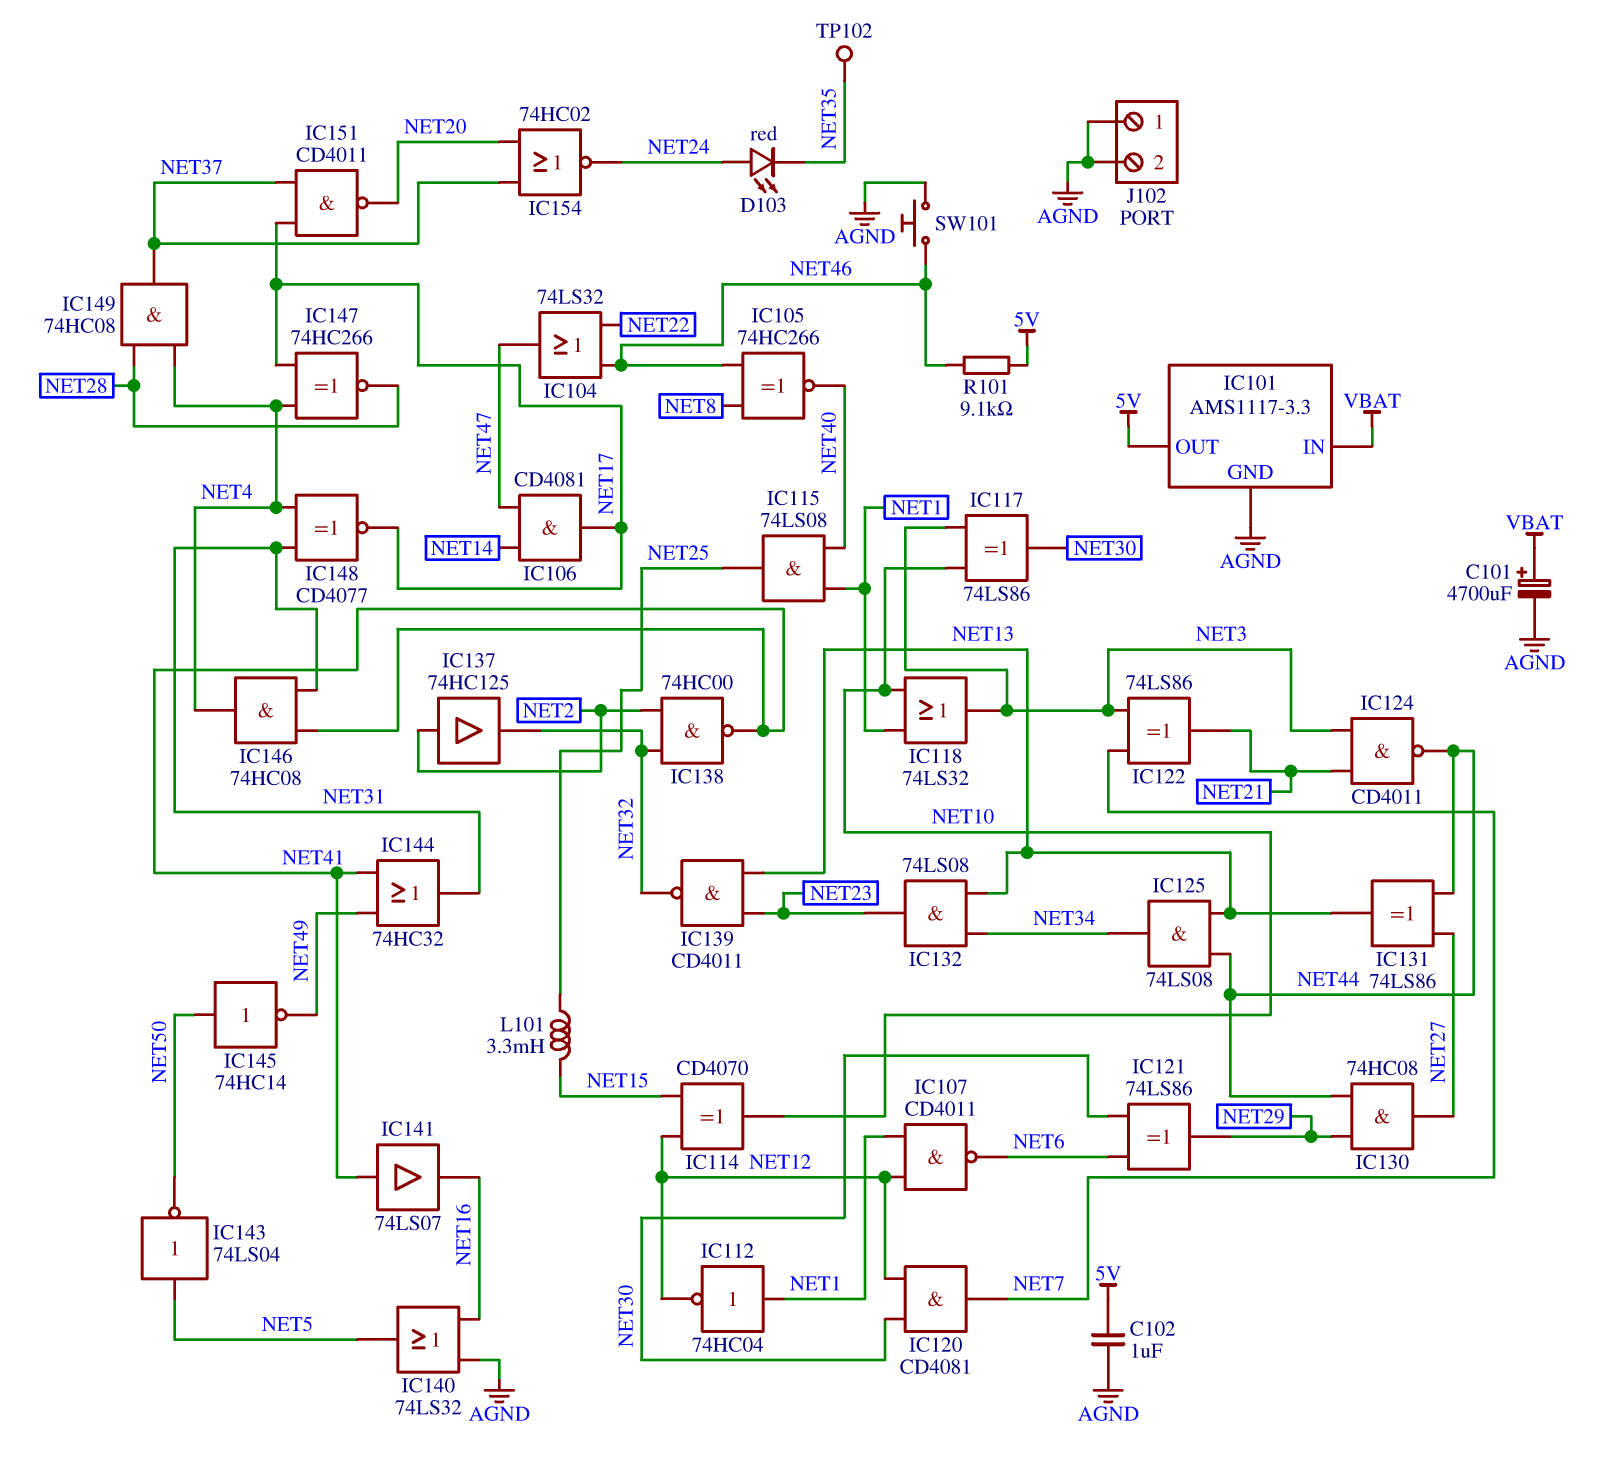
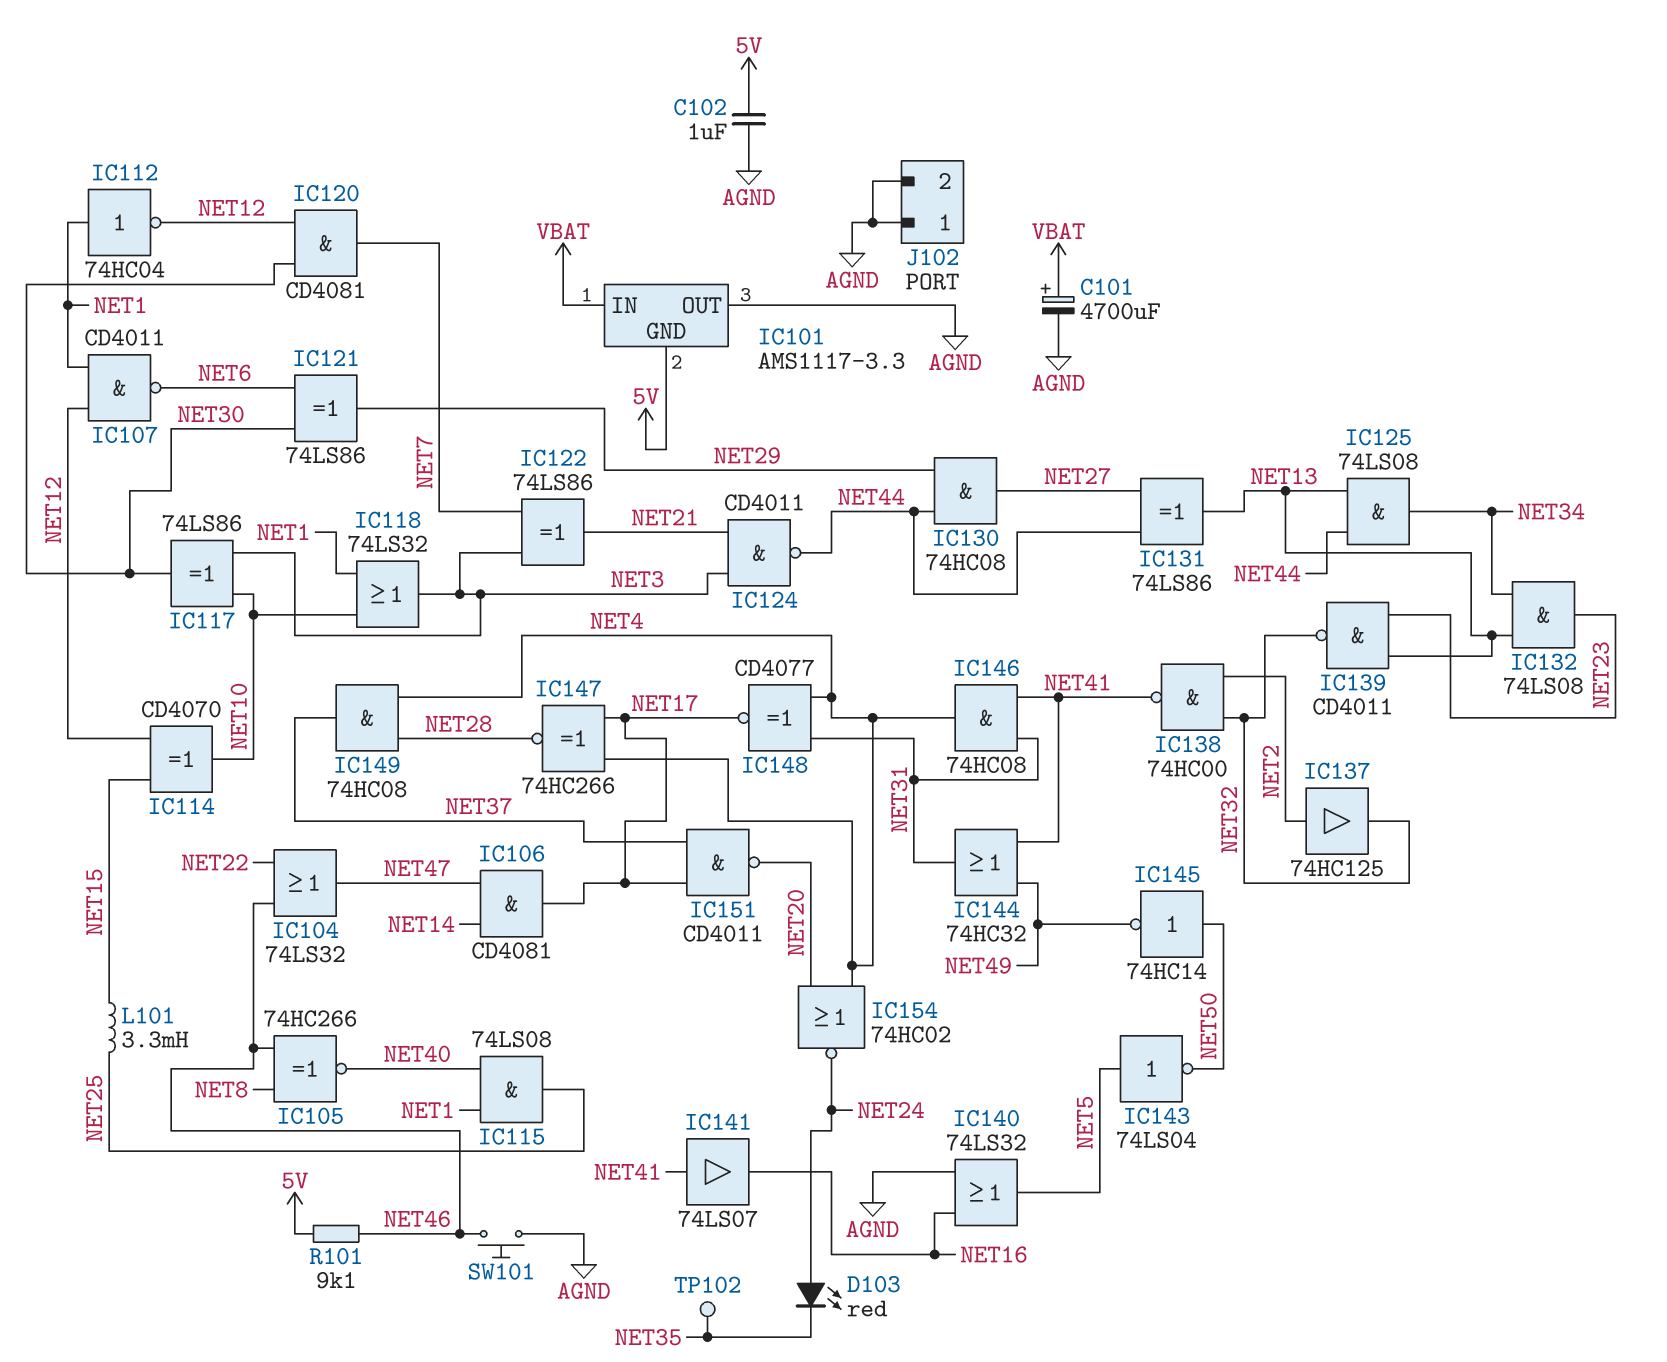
IC101 pin GND: AGND -> 5V
IC101 pin OUT: 5V -> AGND
IC154: NOR 74HC02 (in NET20, in NET37, out NET24) -> NOR 74HC02 (in NET4, in NET20, out NET24)

